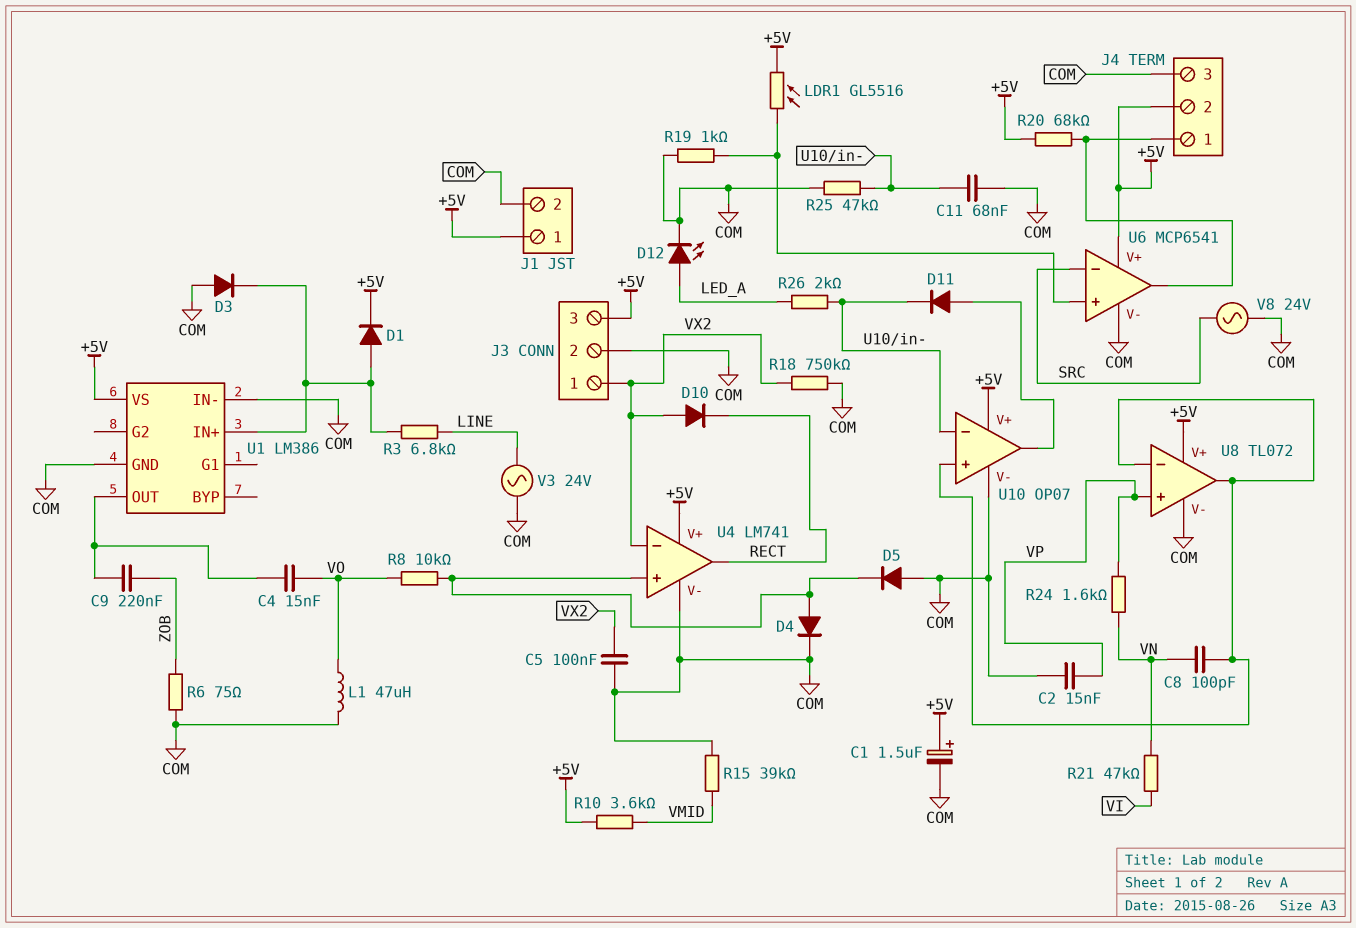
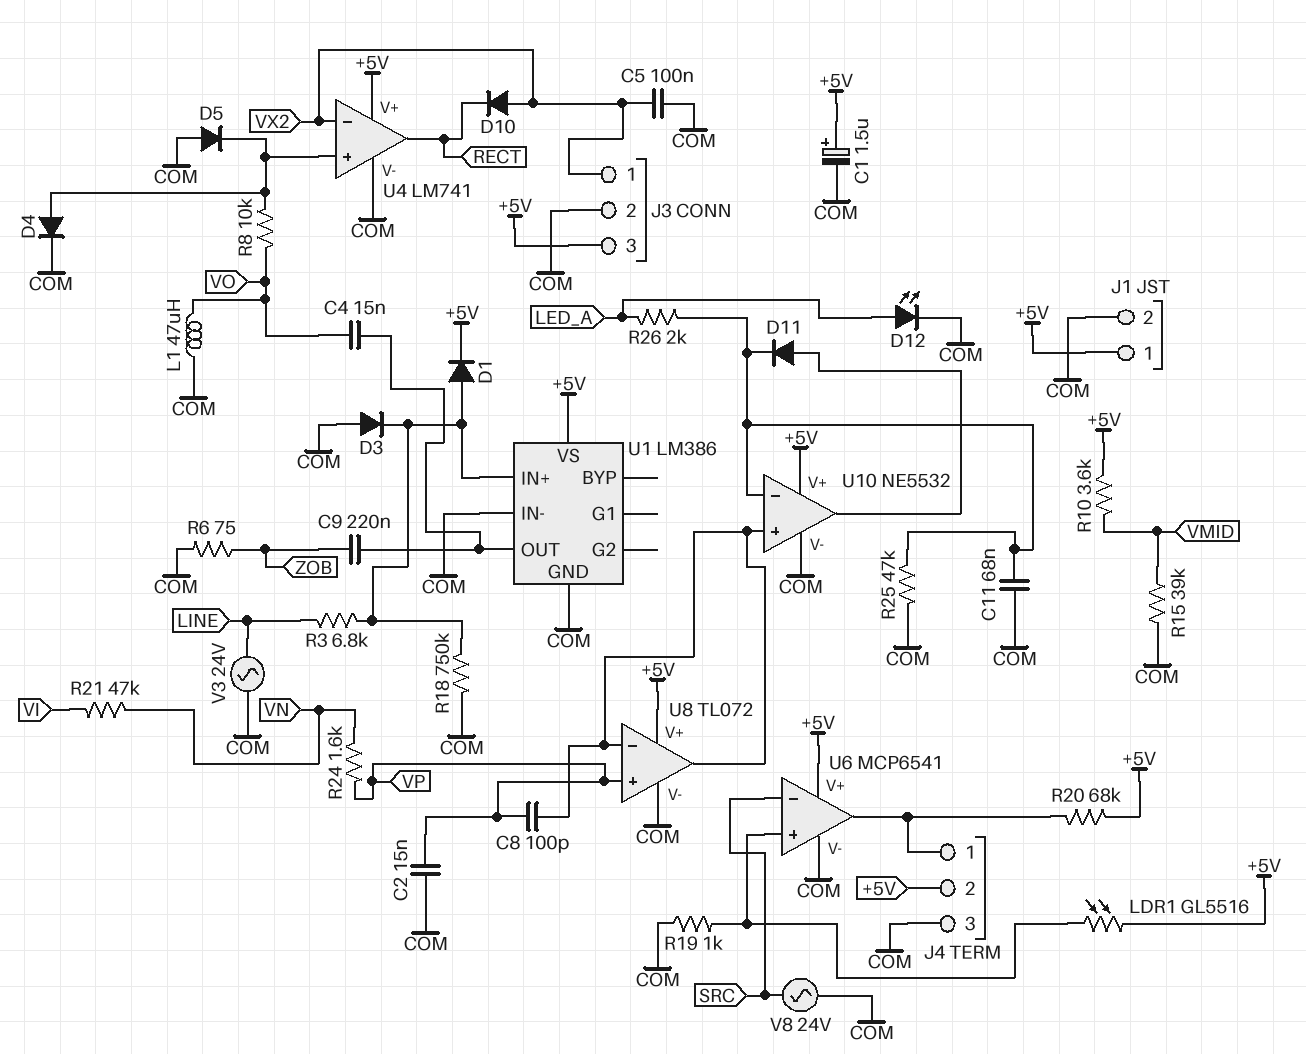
C8: 100pF (U8/in-, VN) -> 100pF (U8/in-, VP)
R18: 750k (COM, VX2) -> 750k (COM, U1/IN+)
U10: OP07 -> NE5532

